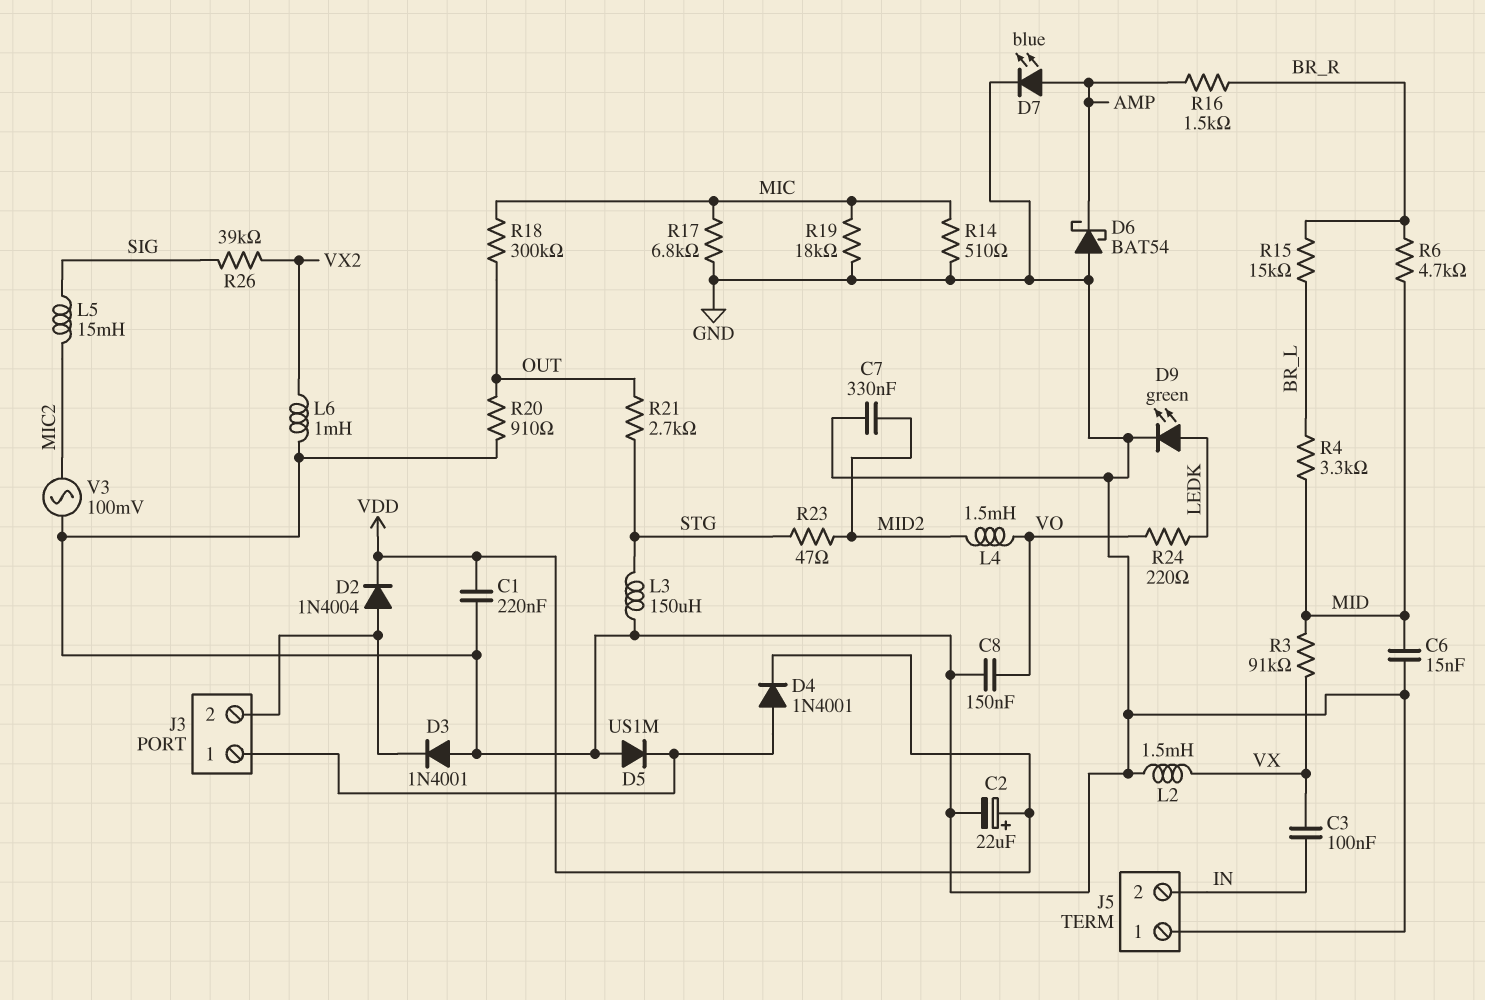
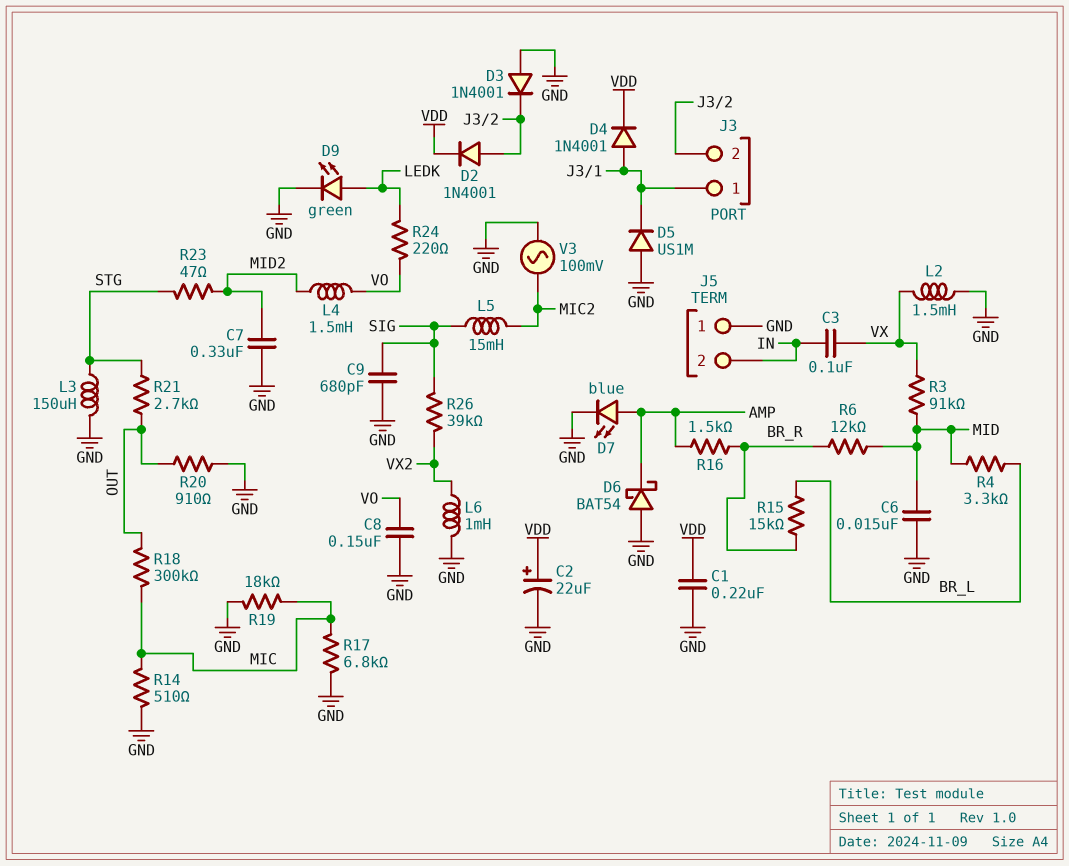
C9: none -> 680pF (GND, SIG)
D2: diode 1N4004 (A J3/2, K VDD) -> diode 1N4001 (A J3/2, K VDD)
R6: 4.7k (BR_R, MID) -> 12k (BR_R, MID)

